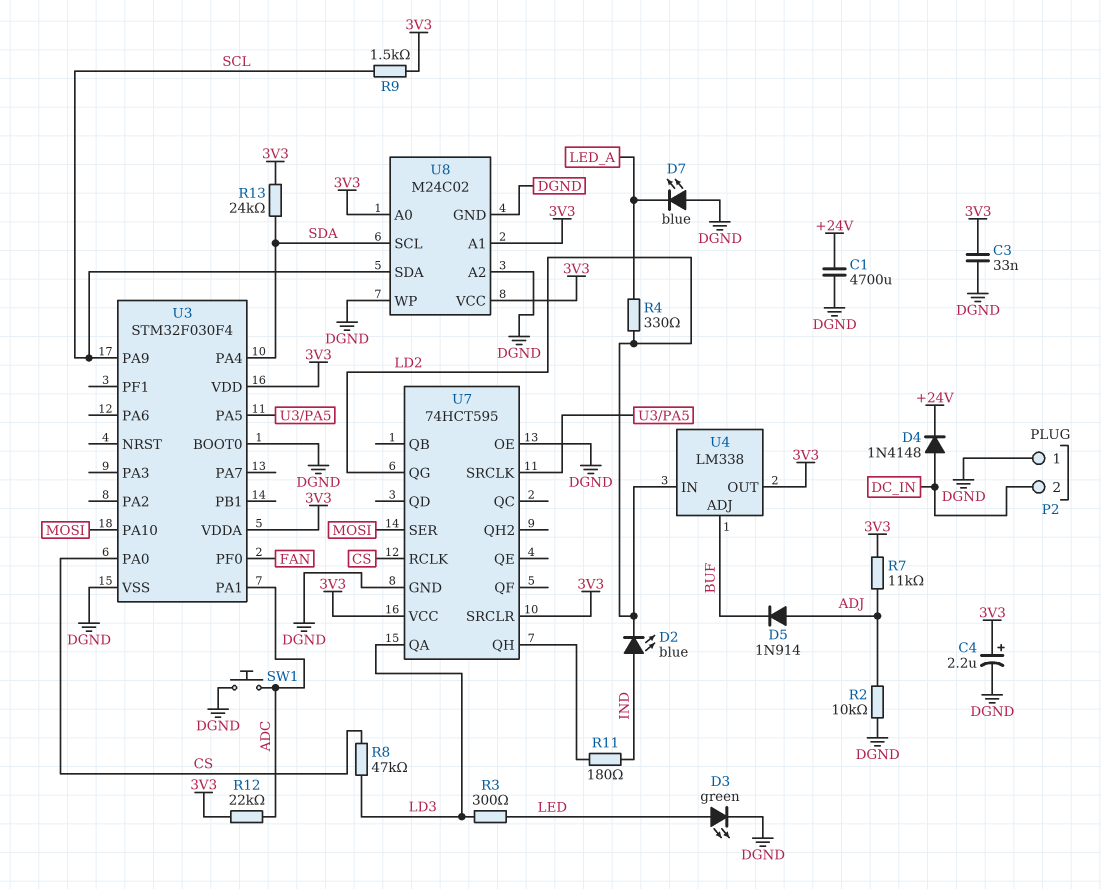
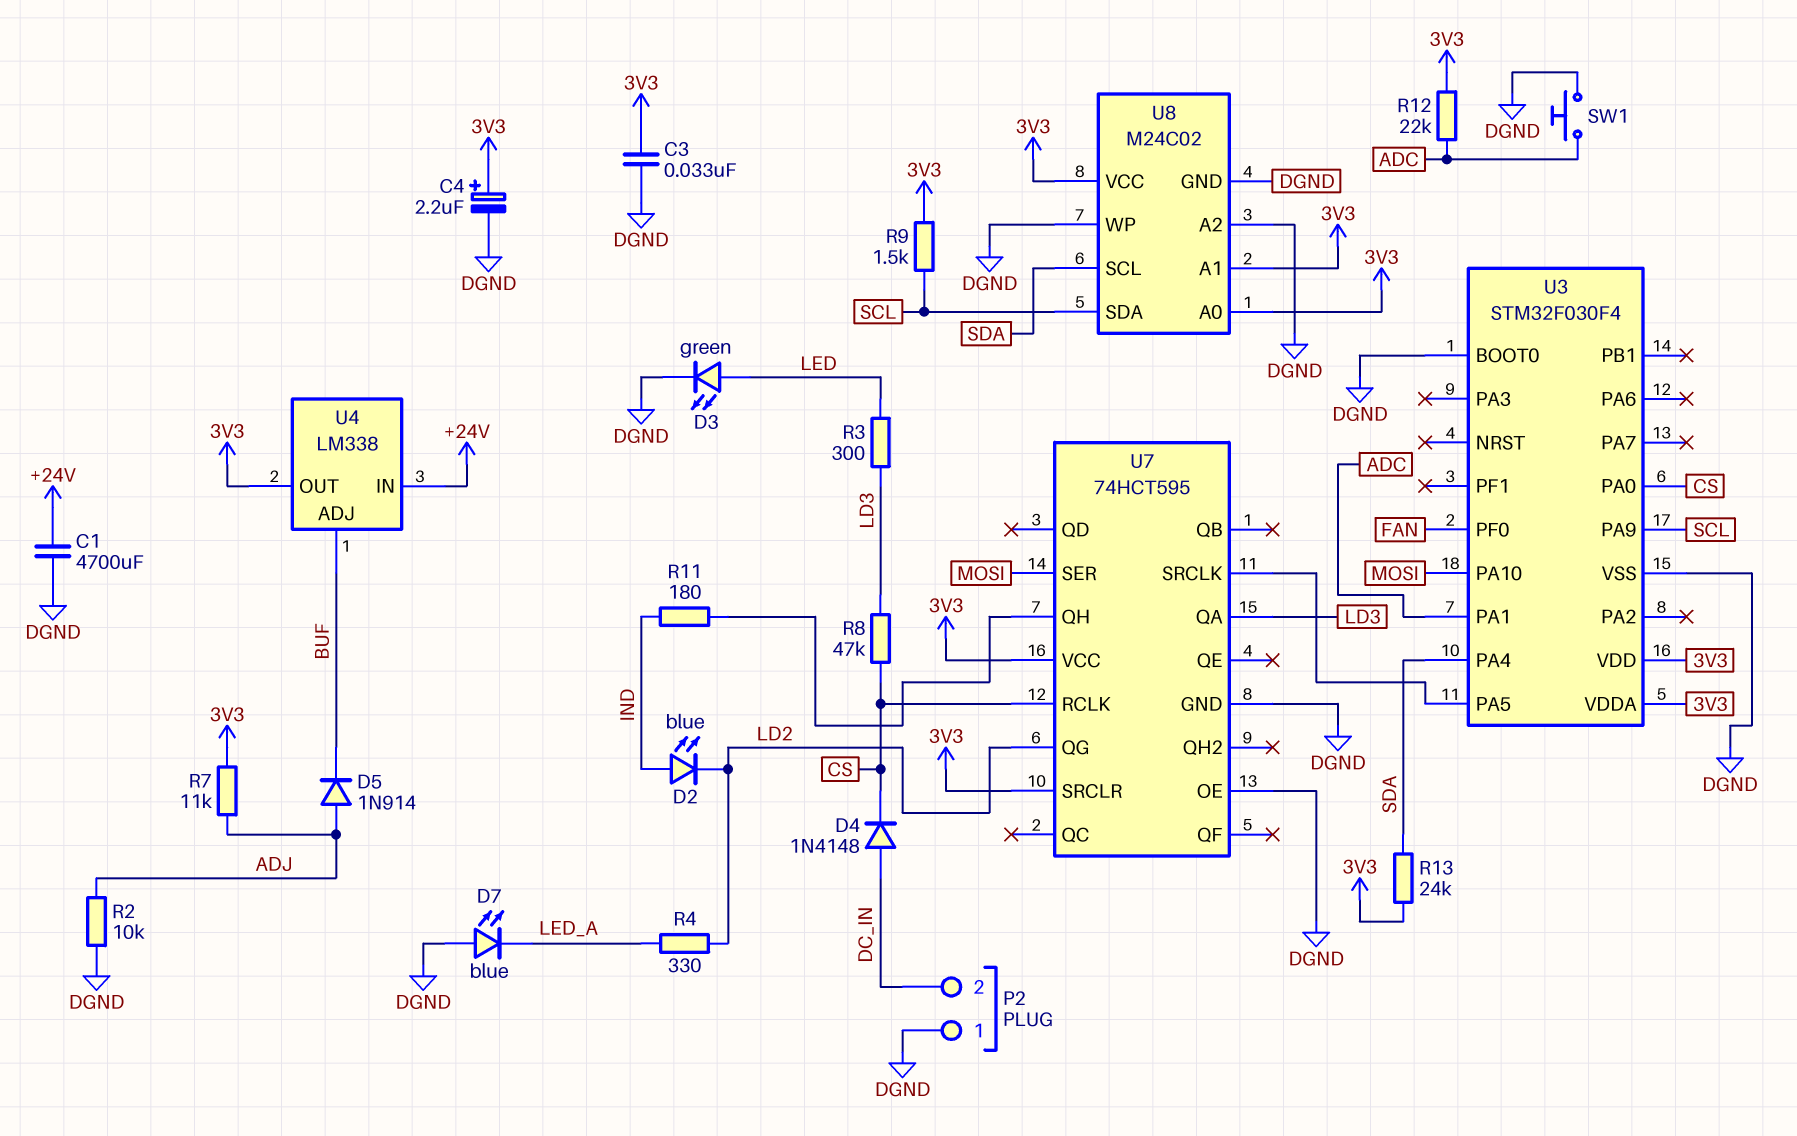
D4: diode 1N4148 (A DC_IN, K +24V) -> diode 1N4148 (A DC_IN, K CS)
U4 pin IN: LD2 -> +24V

